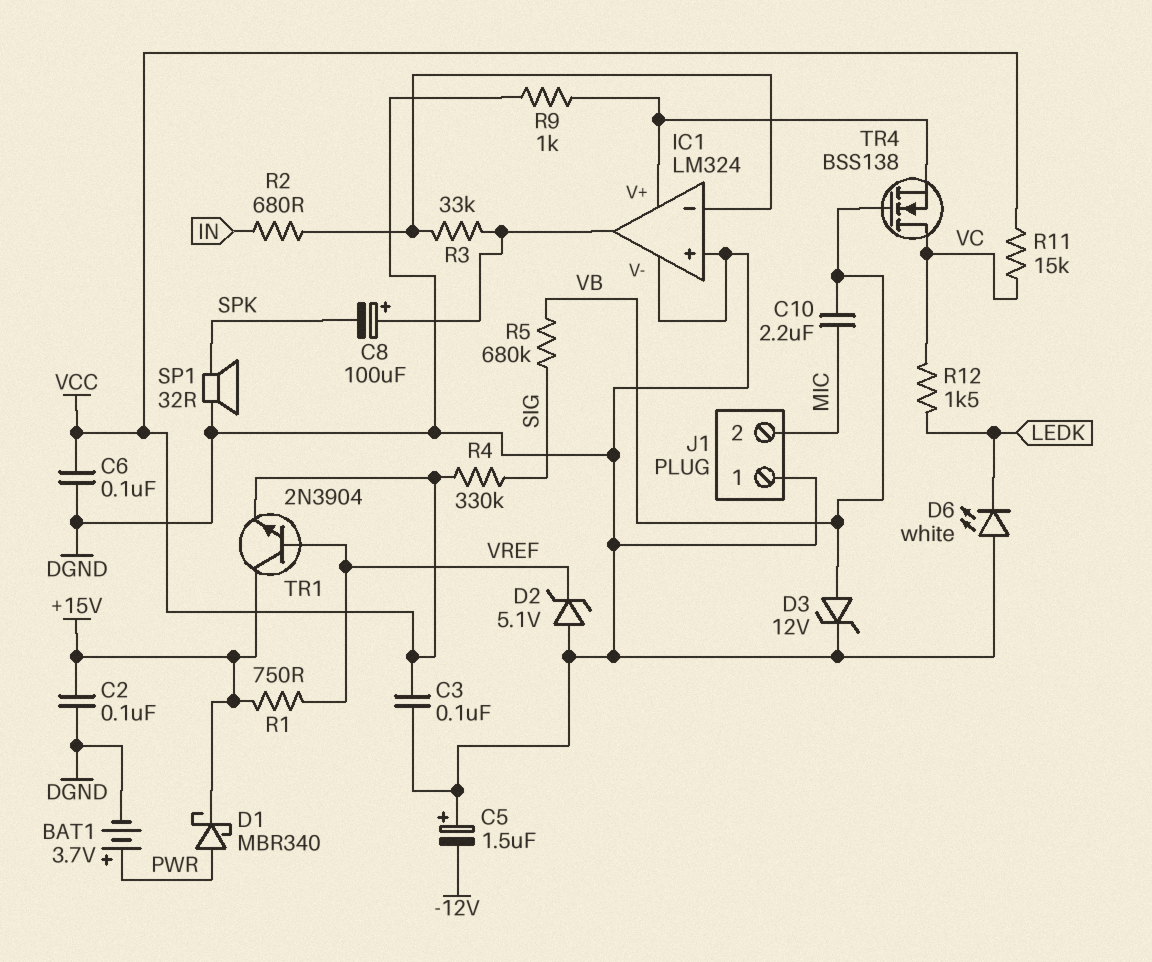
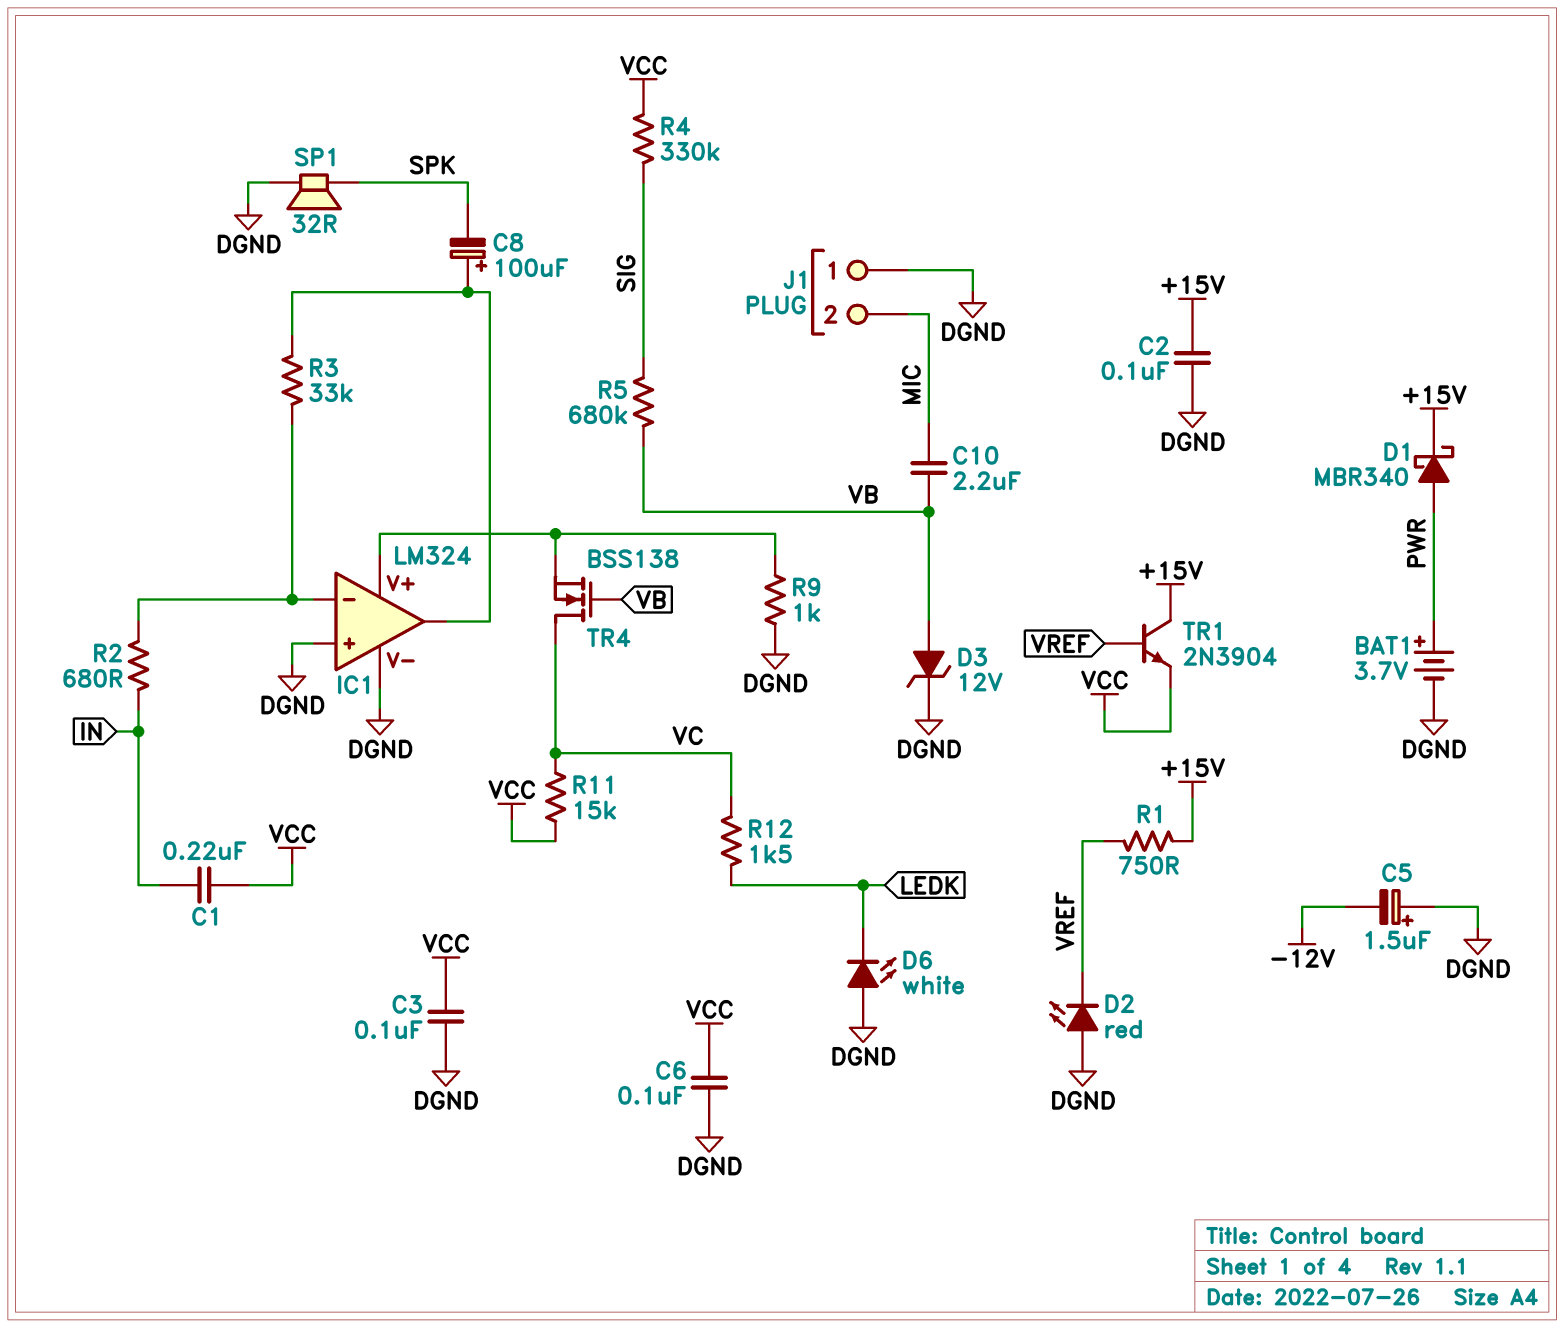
C1: none -> 220nF (IN, VCC)
D2: zener 5.1V (A DGND, K VREF) -> LED red (A DGND, K VREF)

